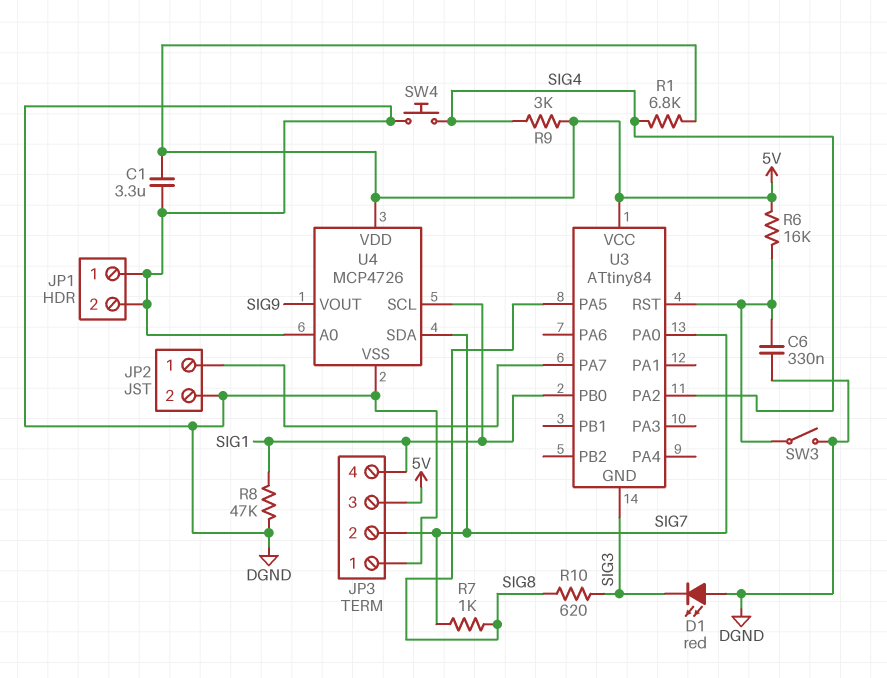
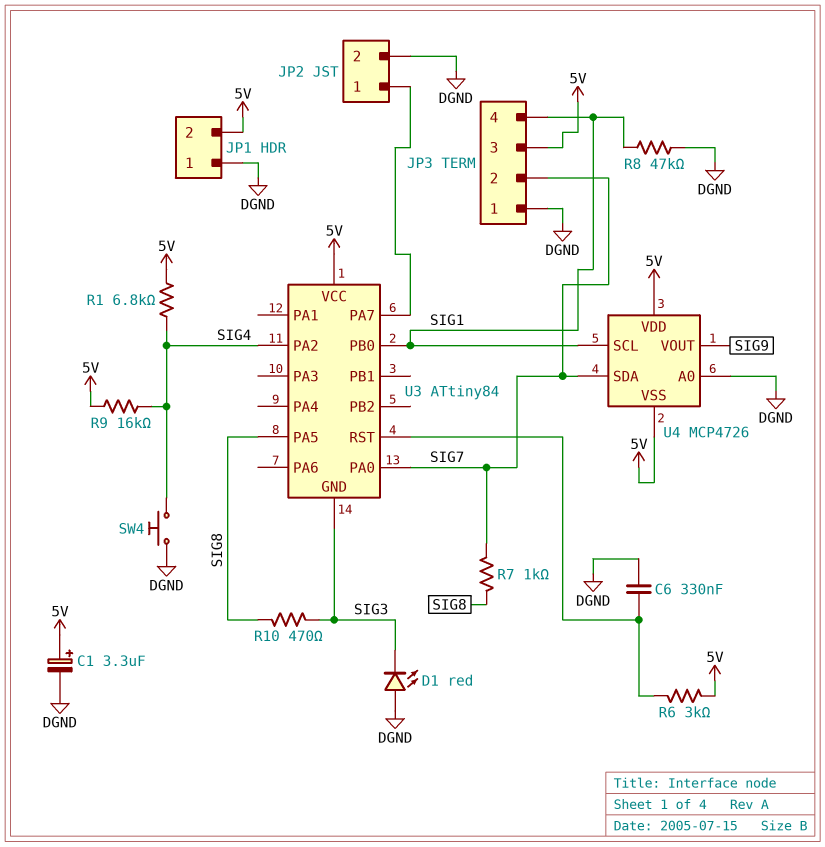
C1: 3.3uF (5V, DGND) -> 3.3uF (plus 5V, minus DGND)
JP1 pin 2: DGND -> 5V
R6: 16k (5V, U3/RST) -> 3k (5V, U3/RST)
R9: 3k (5V, SIG4) -> 16k (5V, SIG4)
R10: 620 (SIG3, SIG8) -> 470 (SIG3, SIG8)
SW3: switch (DGND, U3/RST) -> none
U4 pin VSS: DGND -> 5V

